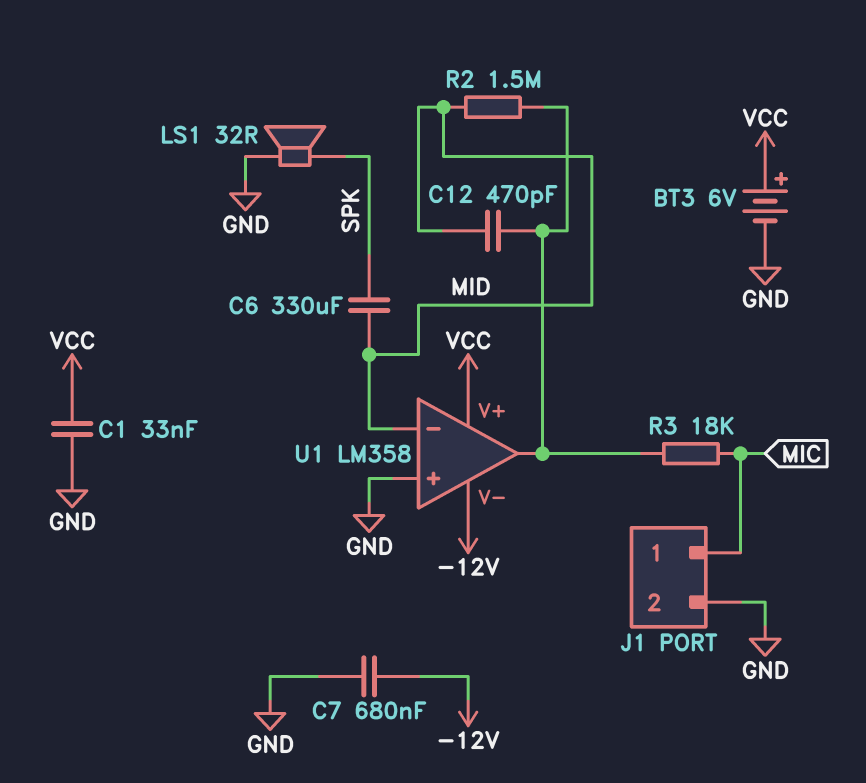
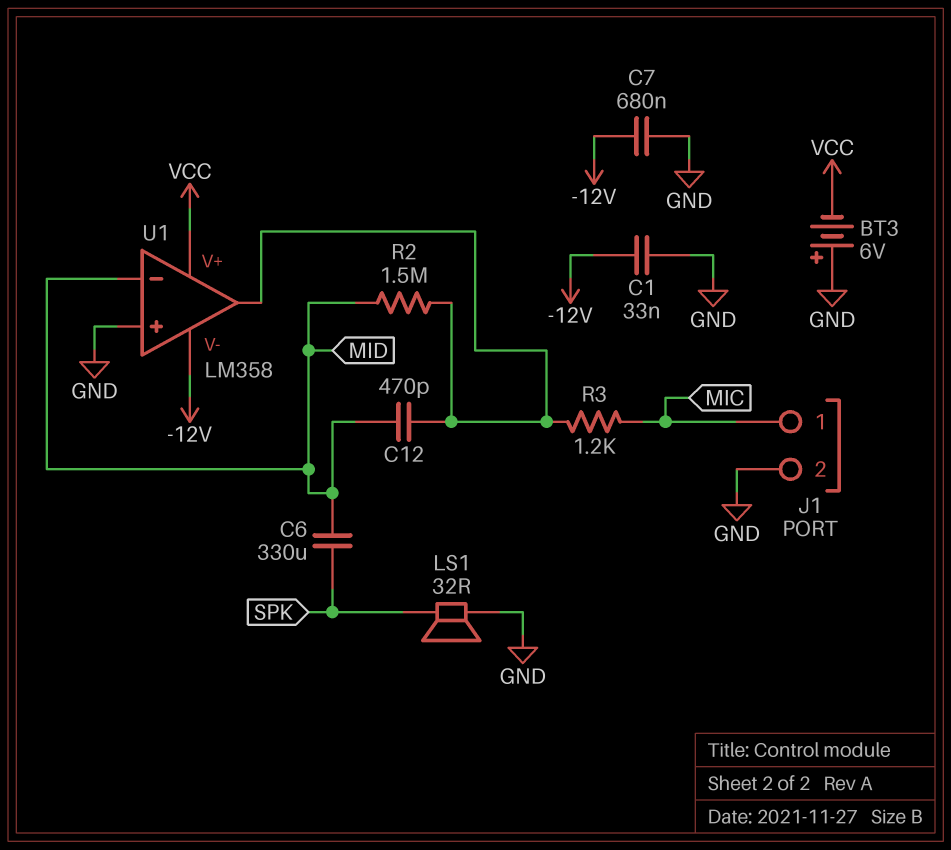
BT3: 6V (plus VCC, minus GND) -> 6V (plus GND, minus VCC)
C1: 33nF (GND, VCC) -> 33nF (-12V, GND)
R3: 18k (MIC, U1/out) -> 1.2k (MIC, U1/out)

